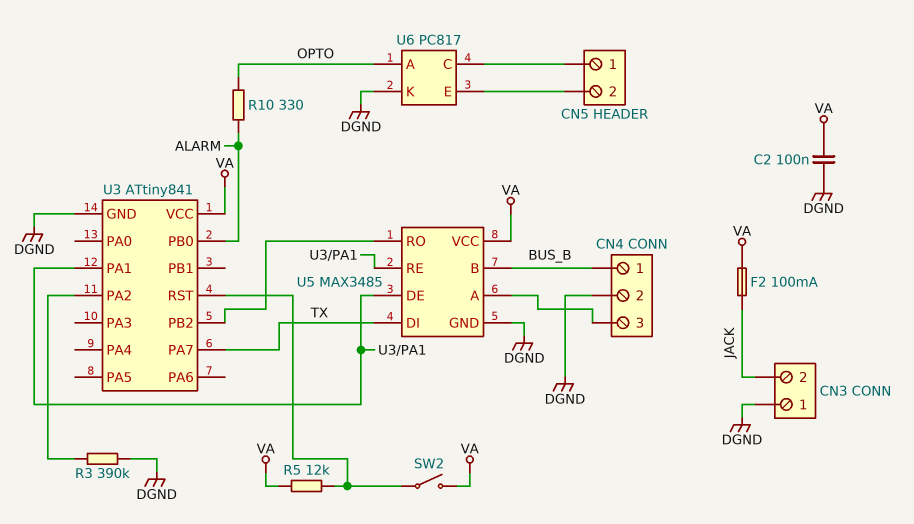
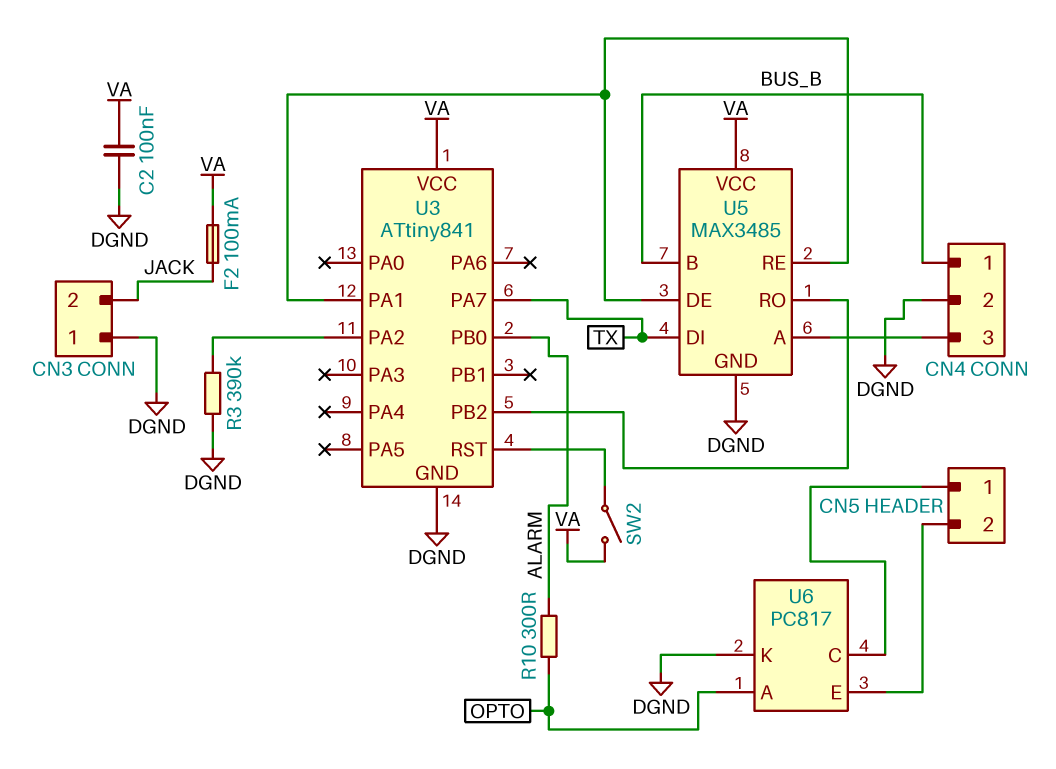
R5: 12k (U3/RST, VA) -> none
R10: 330 (ALARM, OPTO) -> 300 (ALARM, OPTO)

